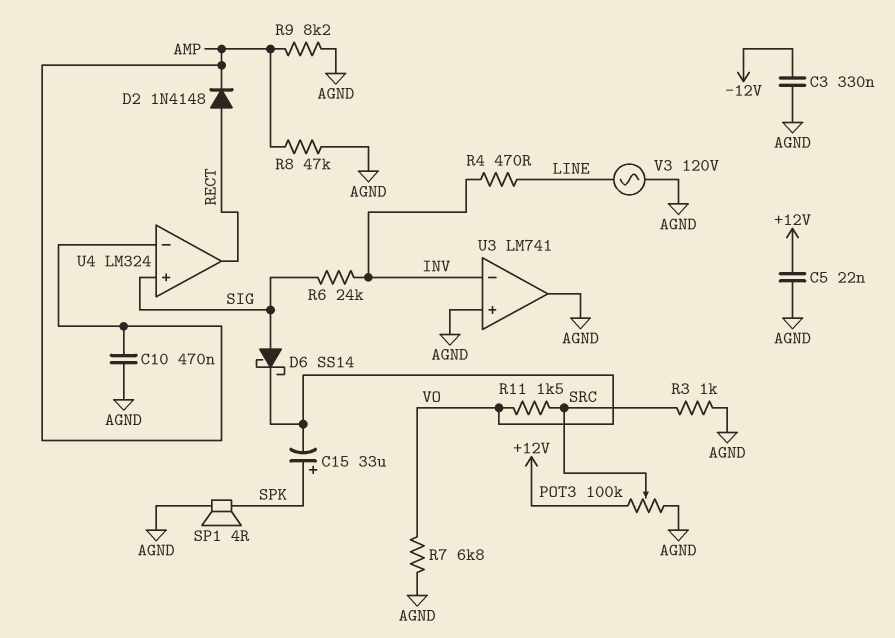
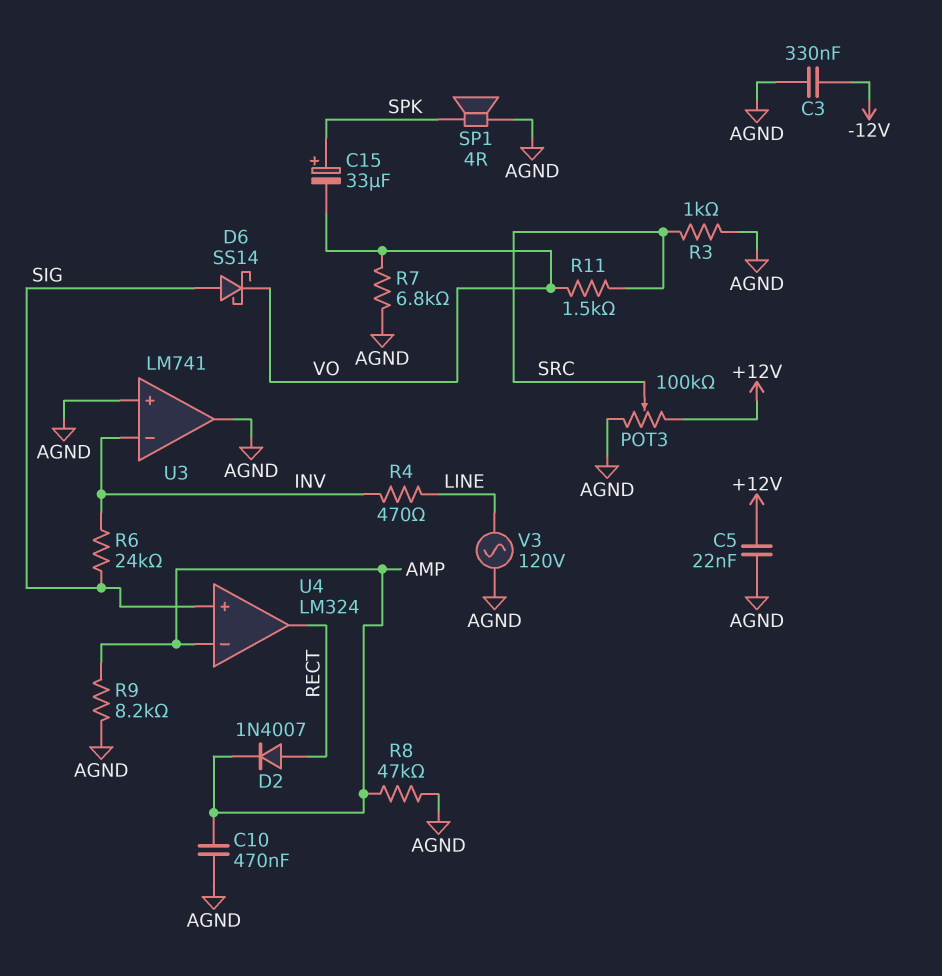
D2: diode 1N4148 (A RECT, K AMP) -> diode 1N4007 (A RECT, K AMP)

